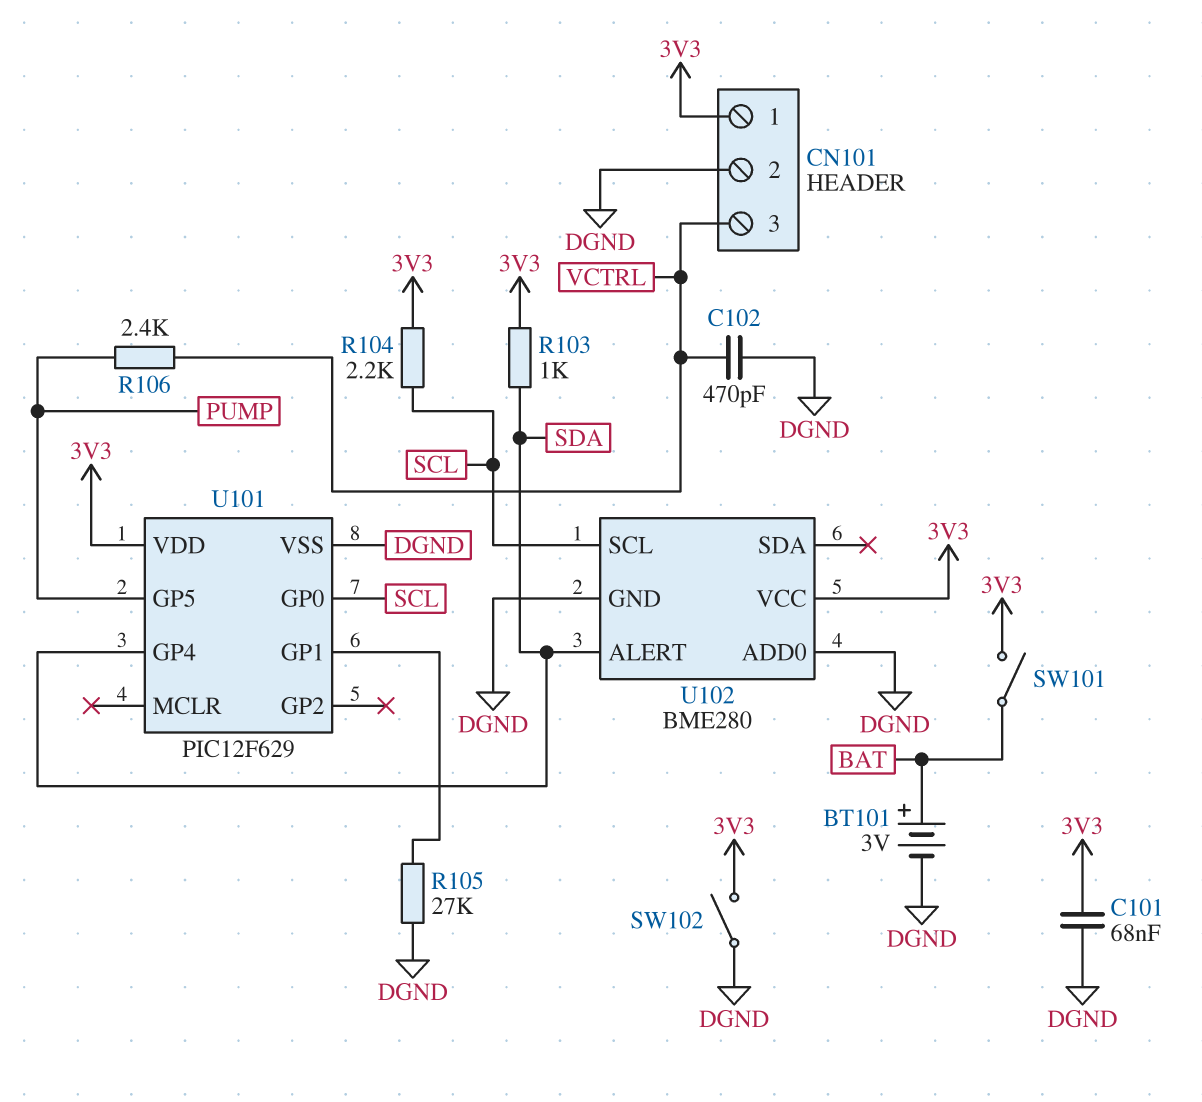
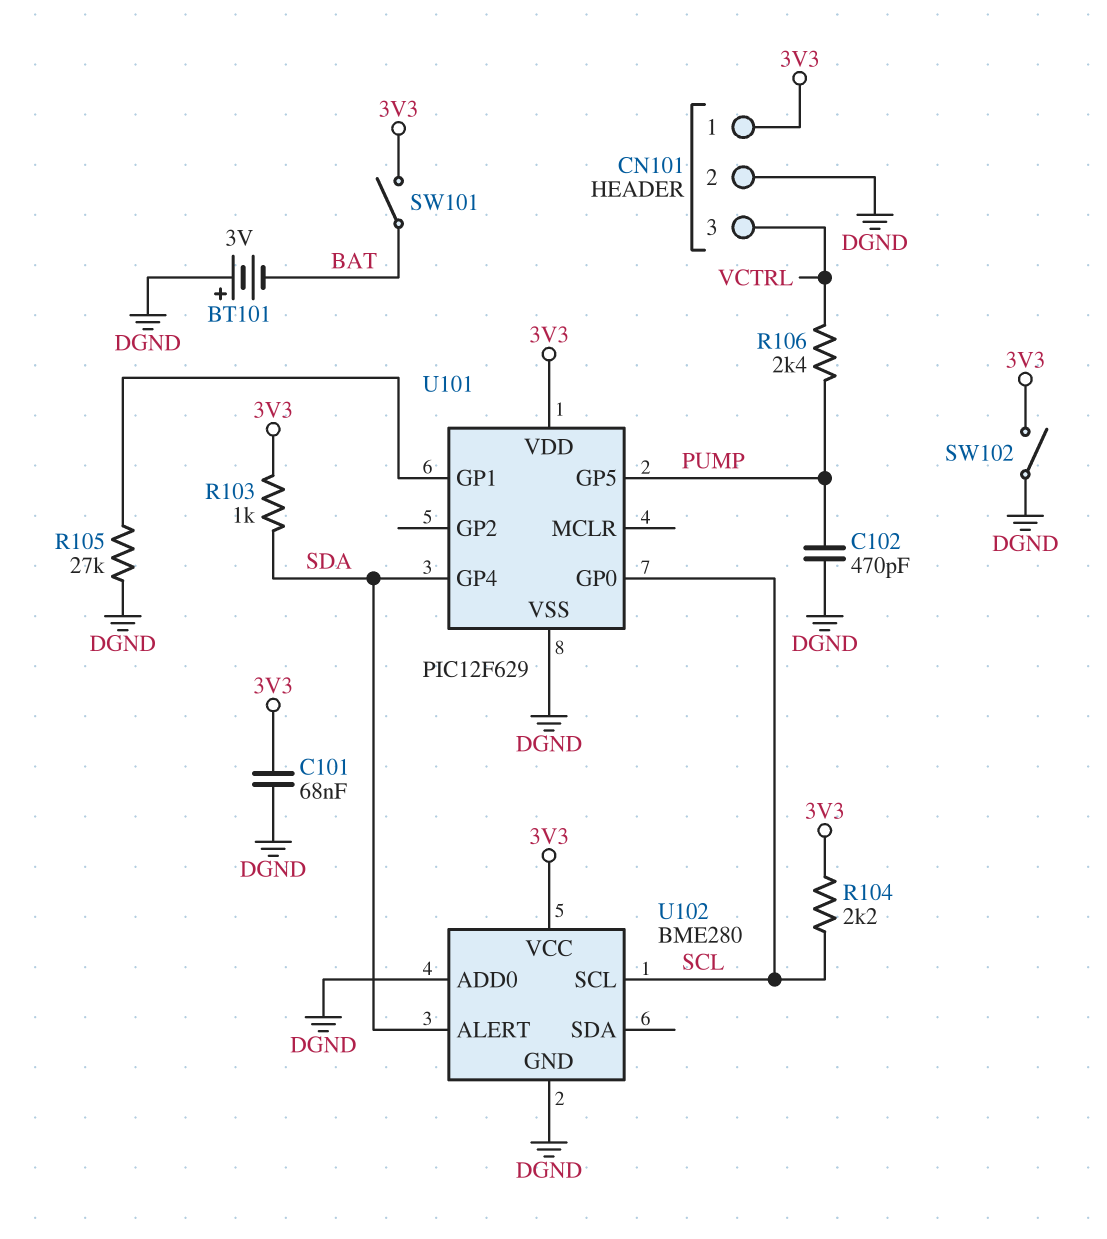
BT101: 3V (plus BAT, minus DGND) -> 3V (plus DGND, minus BAT)
C102: 470pF (DGND, VCTRL) -> 470pF (DGND, PUMP)

